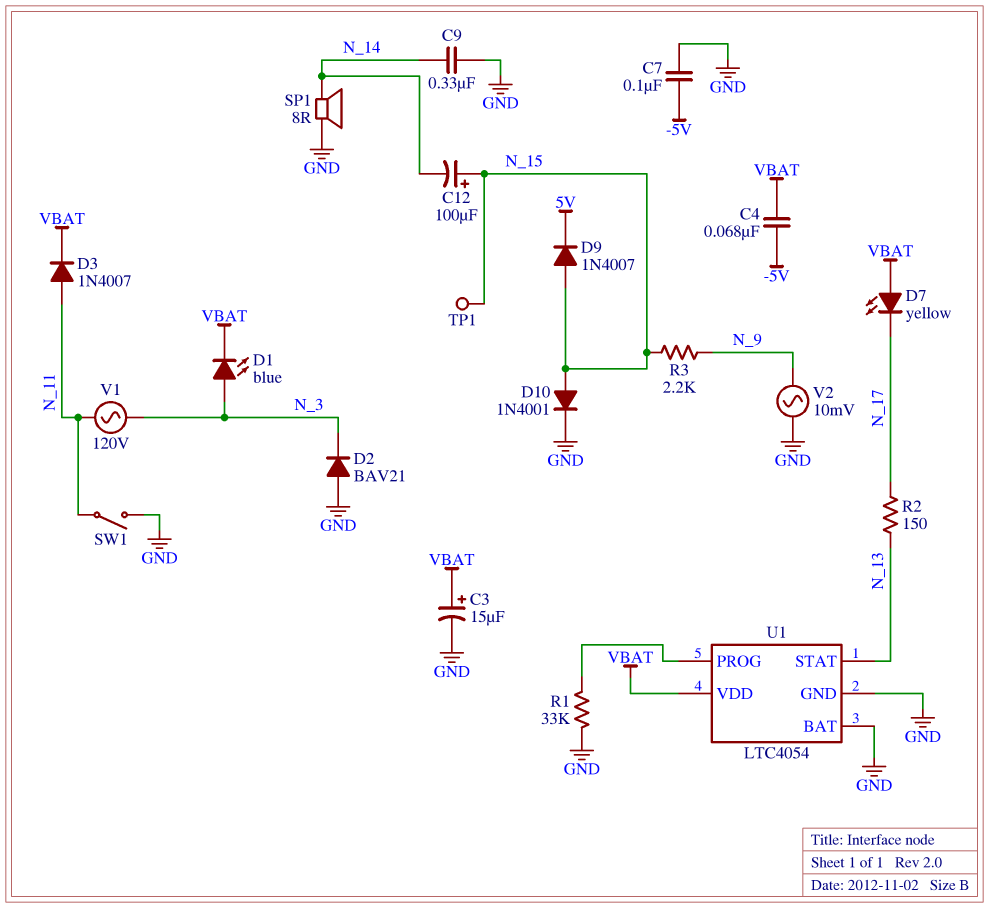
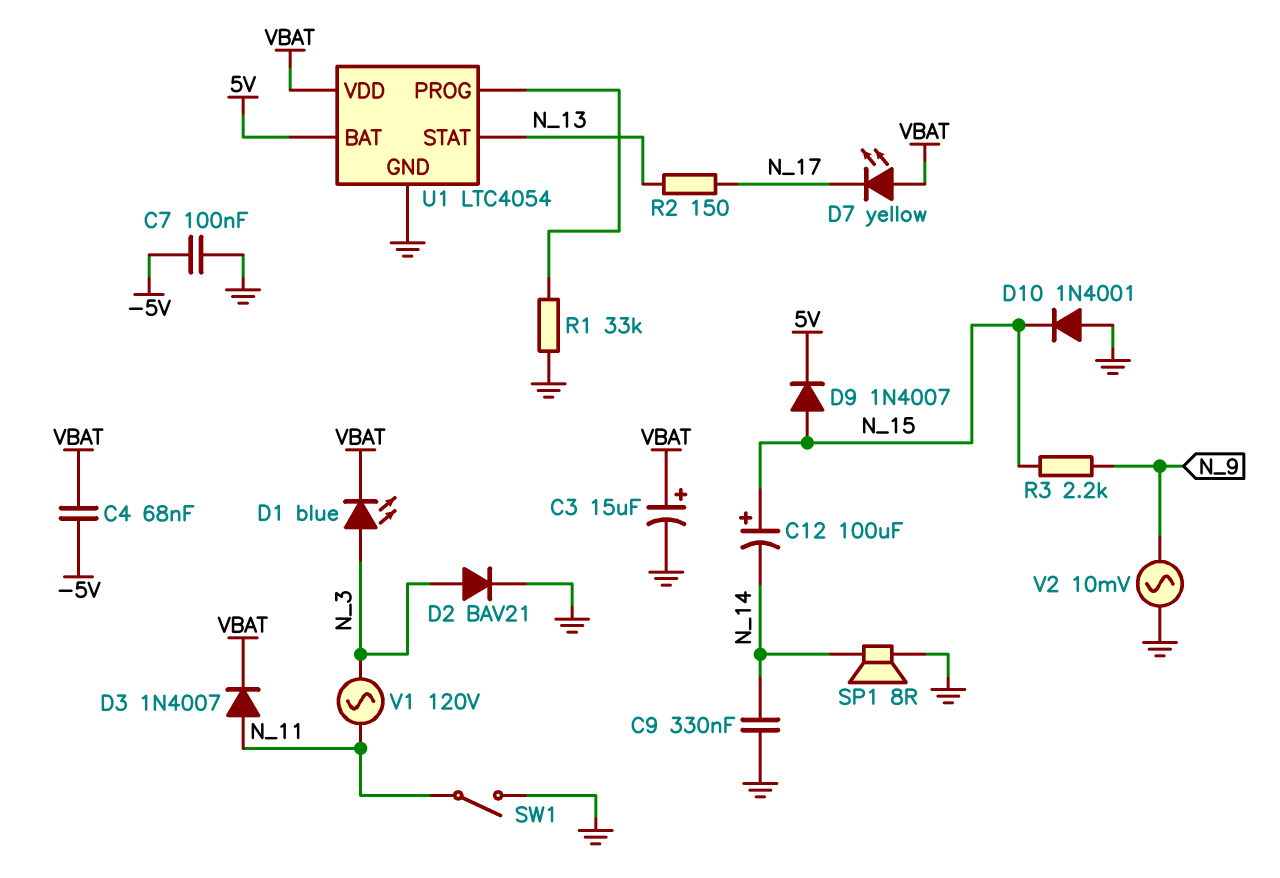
D2: diode BAV21 (A GND, K N_3) -> diode BAV21 (A N_3, K GND)
D10: diode 1N4001 (A N_15, K GND) -> diode 1N4001 (A GND, K N_15)
TP1: test point (N_15) -> none
U1 pin BAT: GND -> 5V

